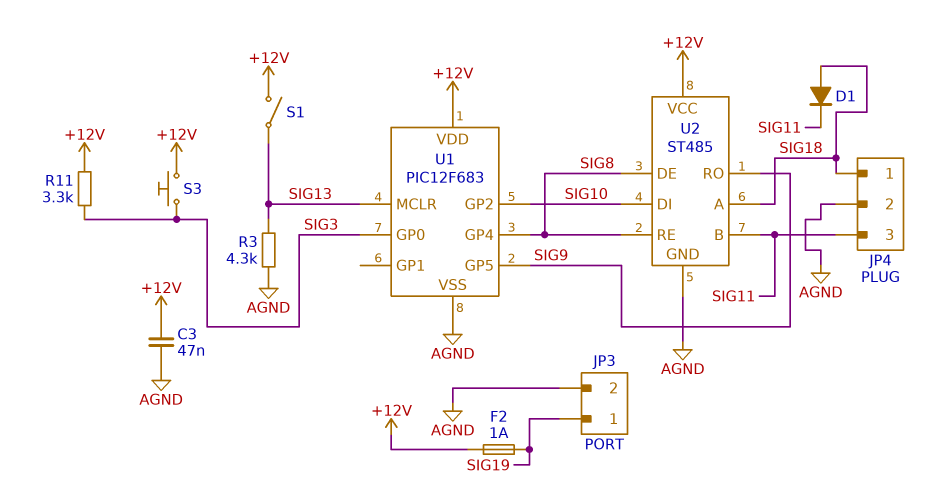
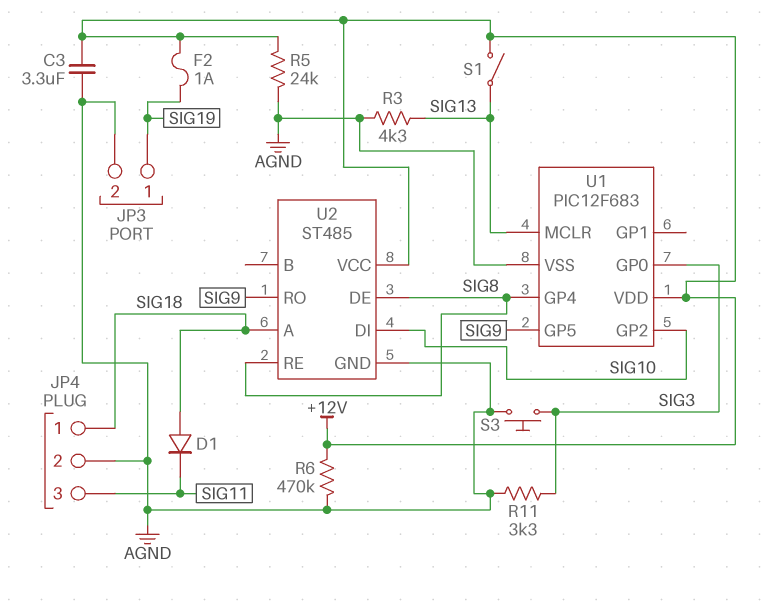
C3: 47nF (+12V, AGND) -> 3.3uF (+12V, AGND)
R5: none -> 24k (+12V, AGND)
R6: none -> 470k (+12V, AGND)
R11: 3.3k (+12V, SIG3) -> 3.3k (AGND, SIG3)
S3: button (+12V, SIG3) -> button (AGND, SIG3)
U2 pin B: SIG11 -> none

